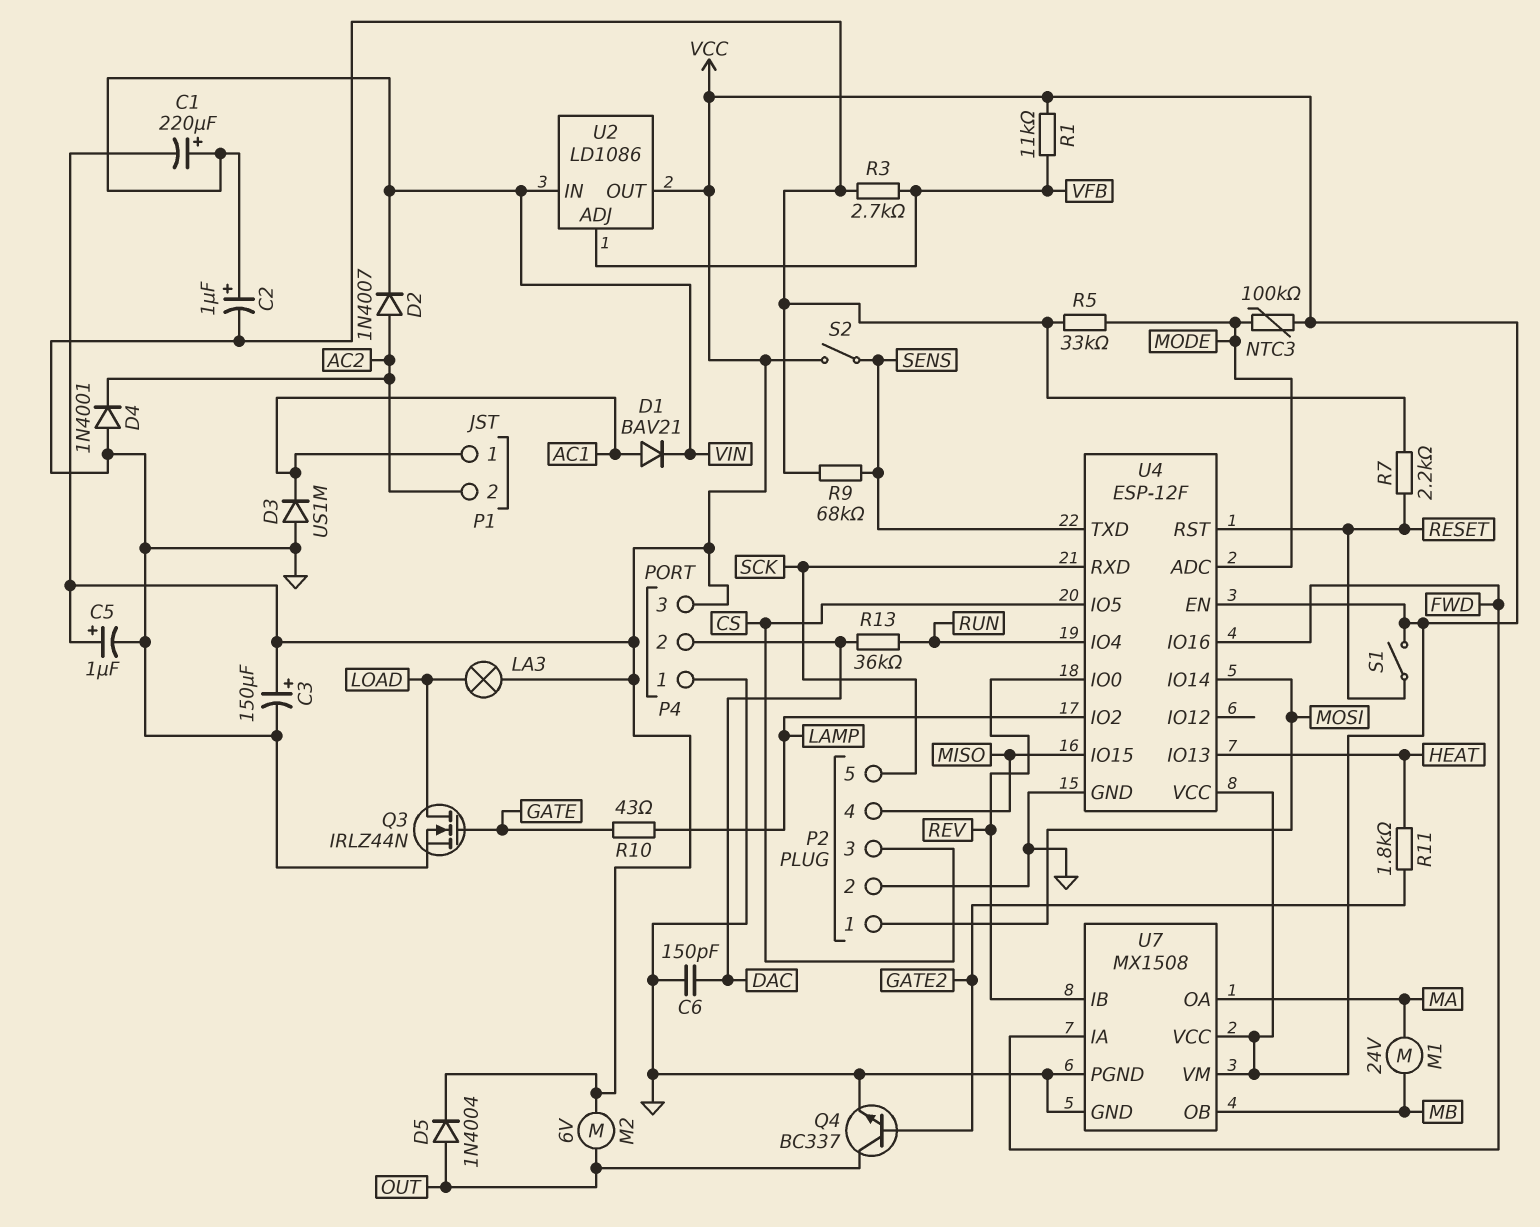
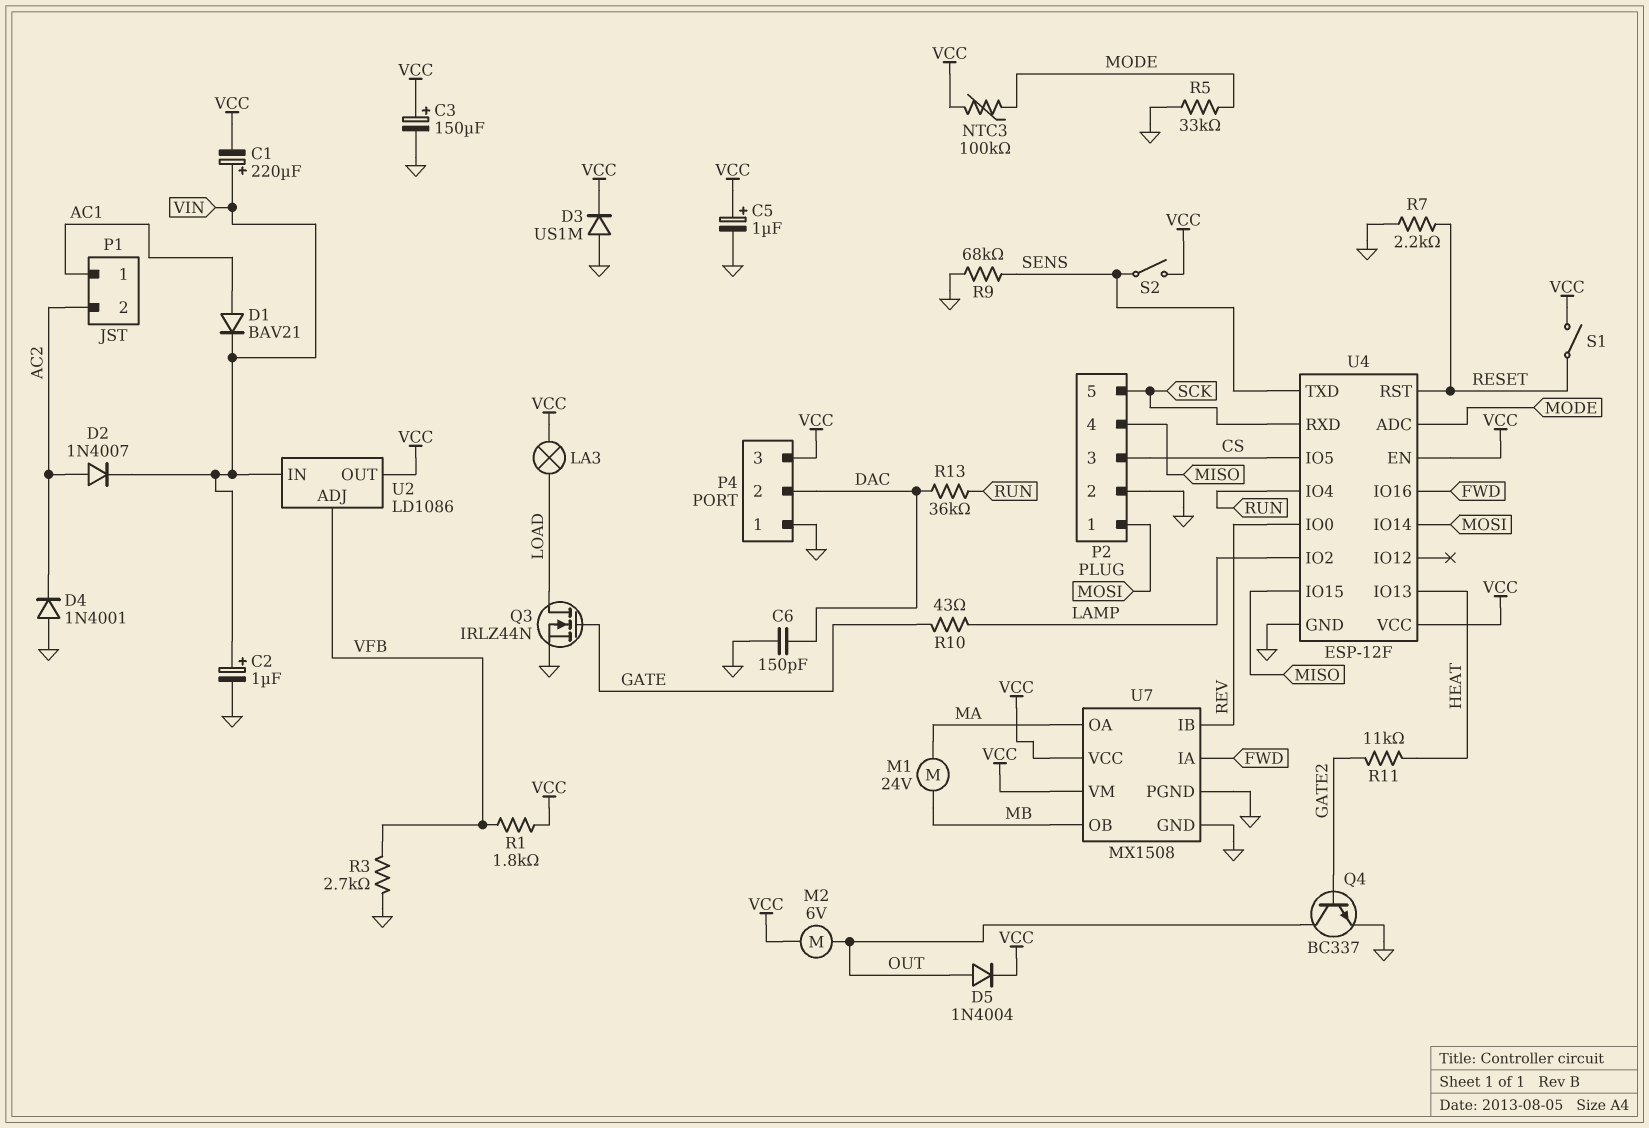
D3: diode US1M (A GND, K AC1) -> diode US1M (A GND, K VCC)
R1: 11k (VCC, VFB) -> 1.8k (VCC, VFB)
R11: 1.8k (GATE2, HEAT) -> 11k (GATE2, HEAT)

